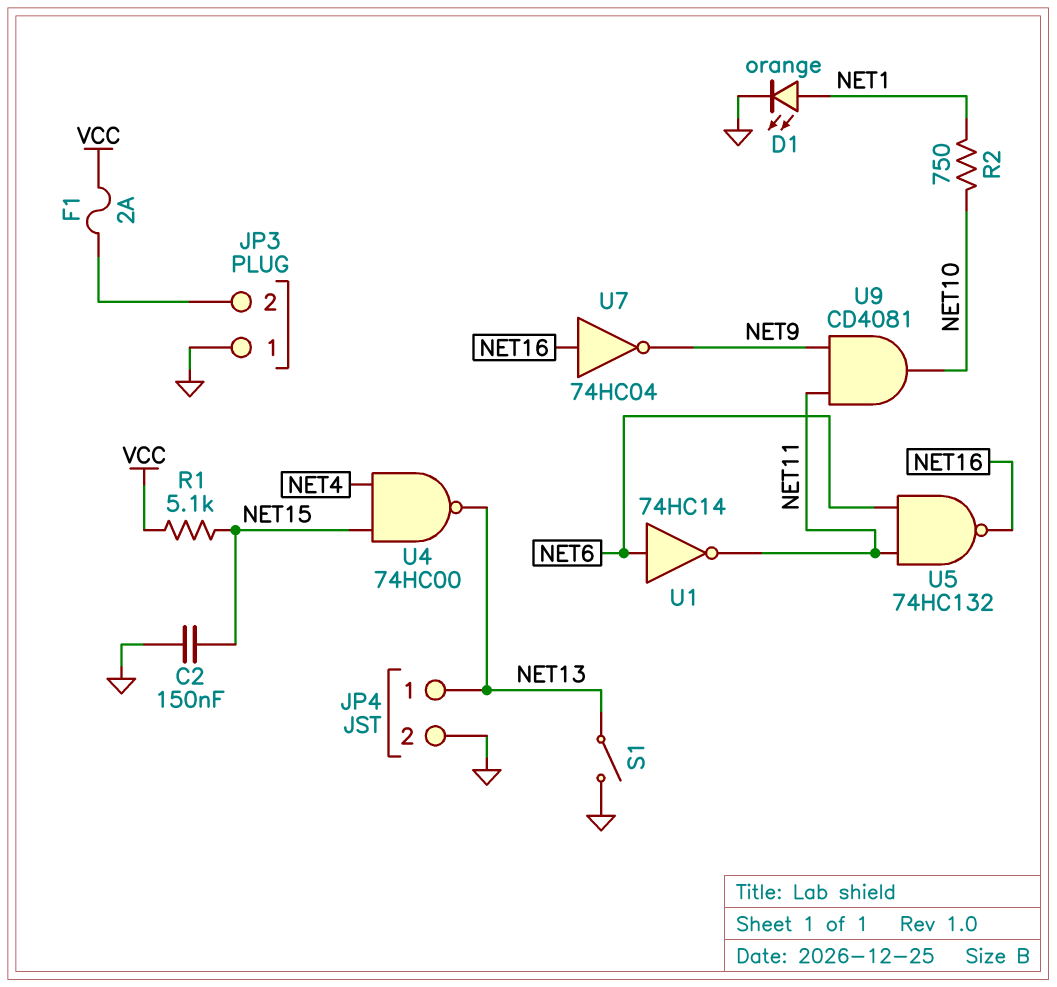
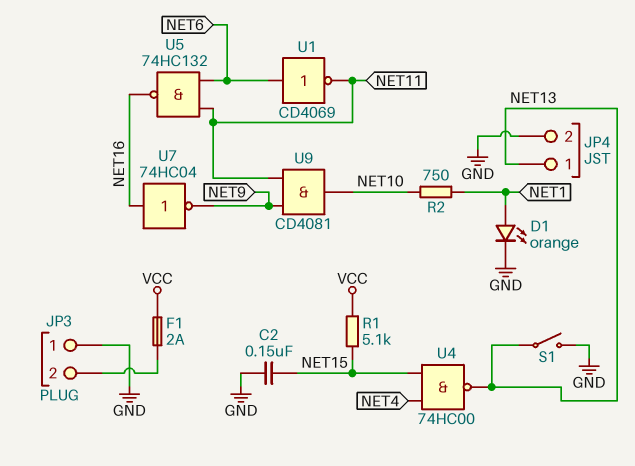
U1: NOT 74HC14 (in NET6, out NET11) -> NOT CD4069 (in NET6, out NET11)

